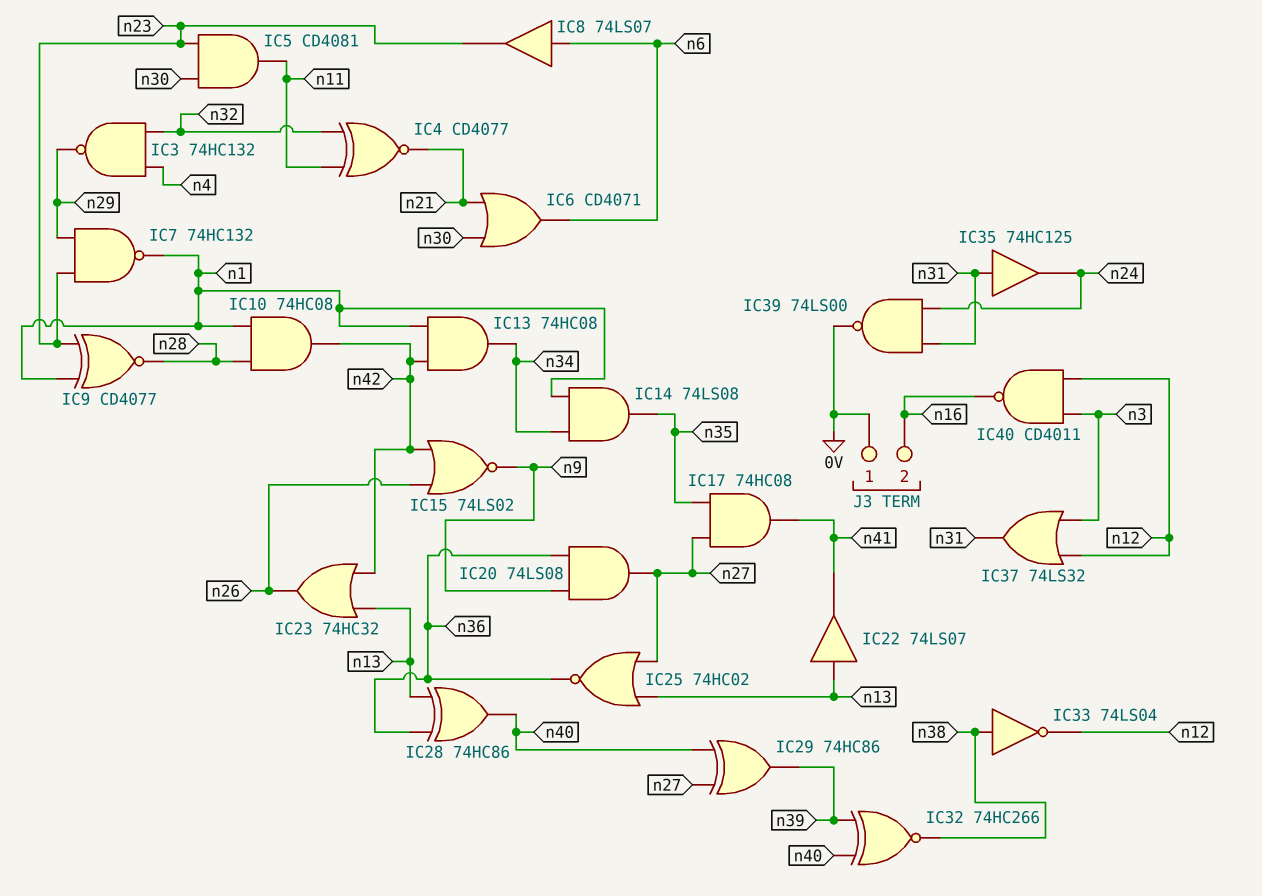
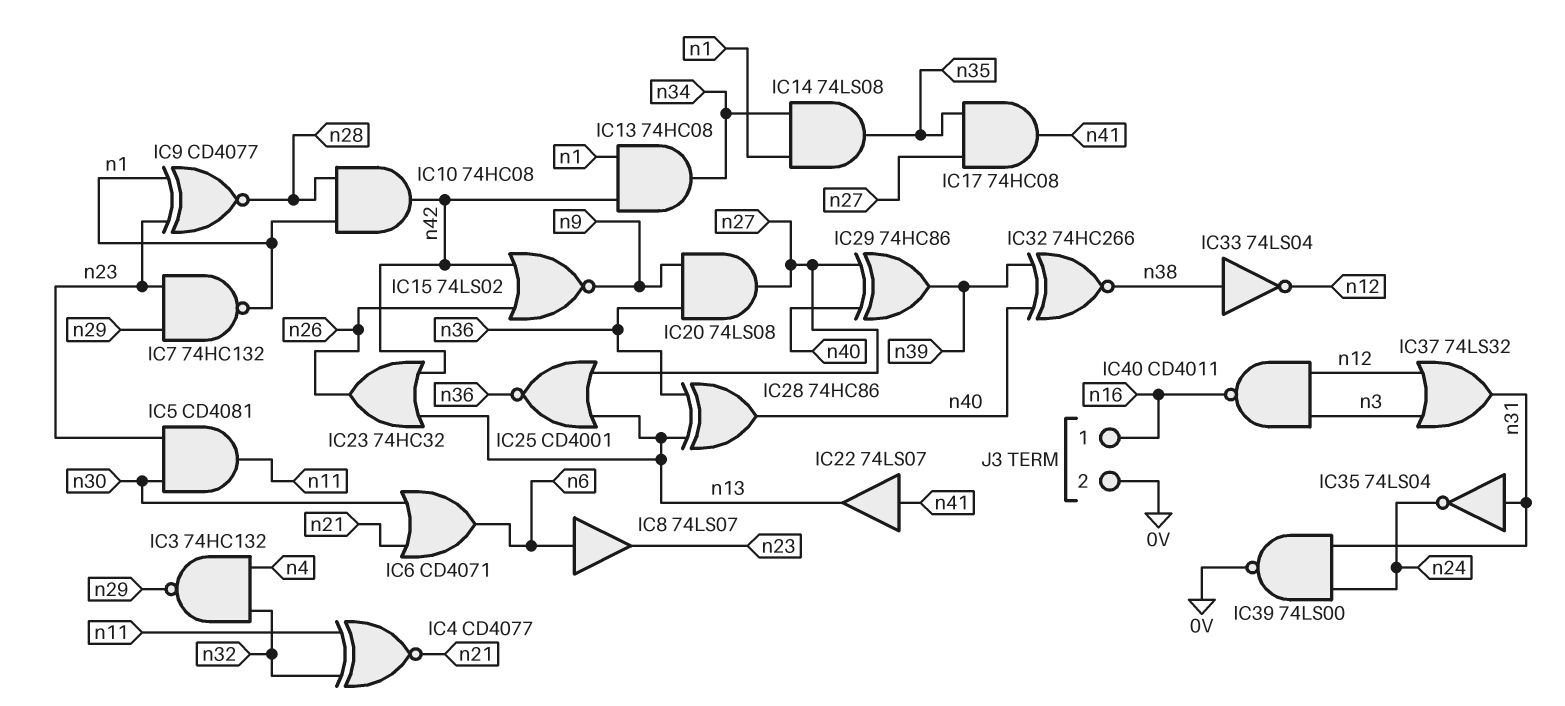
IC22: buffer 74LS07 (in n13, out n41) -> buffer 74LS07 (in n41, out n13)
IC25: NOR 74HC02 (in n13, in n27, out n36) -> NOR CD4001 (in n13, in n27, out n36)
IC35: buffer 74HC125 (in n31, out n24) -> NOT 74LS04 (in n31, out n24)
J3 pin 1: 0V -> n16
J3 pin 2: n16 -> 0V

